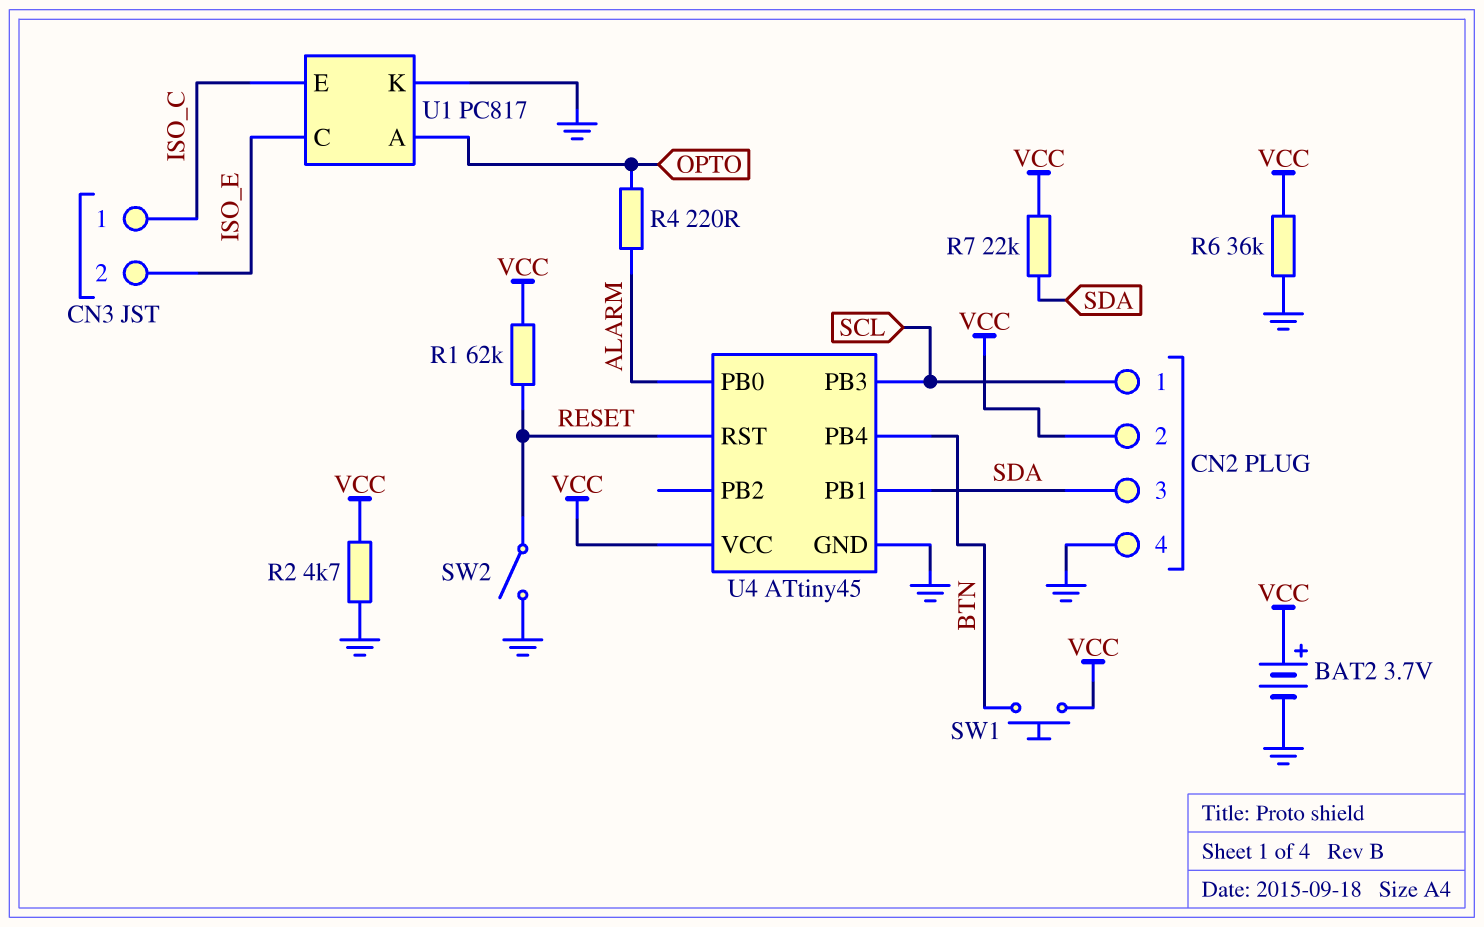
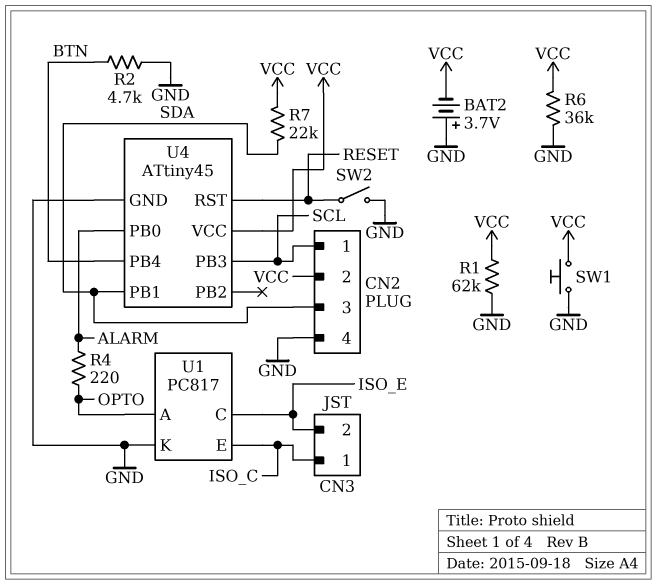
BAT2: 3.7V (plus VCC, minus GND) -> 3.7V (plus GND, minus VCC)
R1: 62k (RESET, VCC) -> 62k (GND, VCC)
R2: 4.7k (GND, VCC) -> 4.7k (BTN, GND)
SW1: button (BTN, VCC) -> button (GND, VCC)

